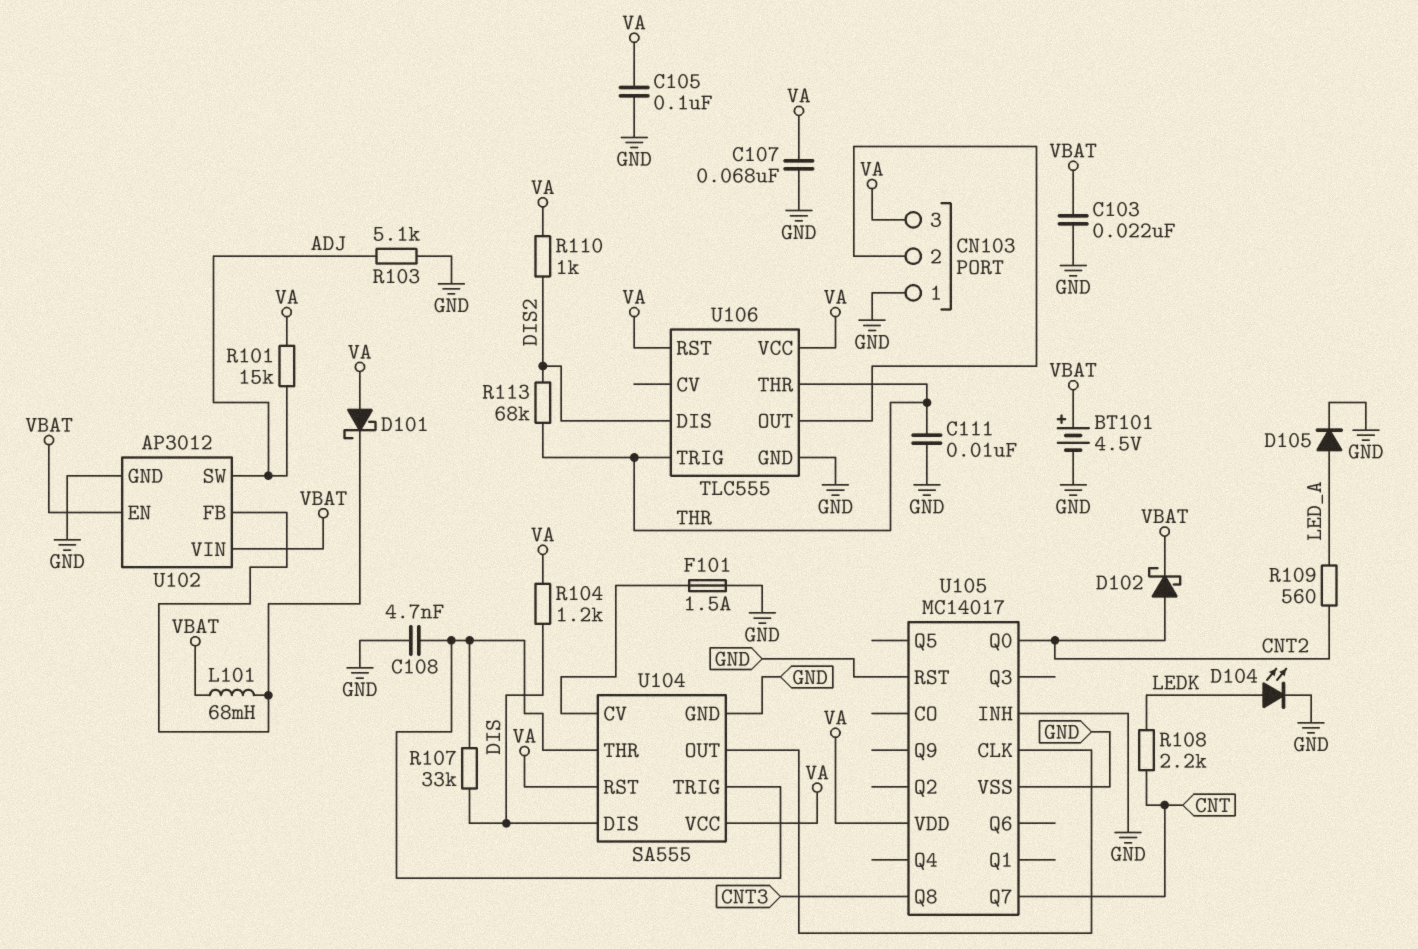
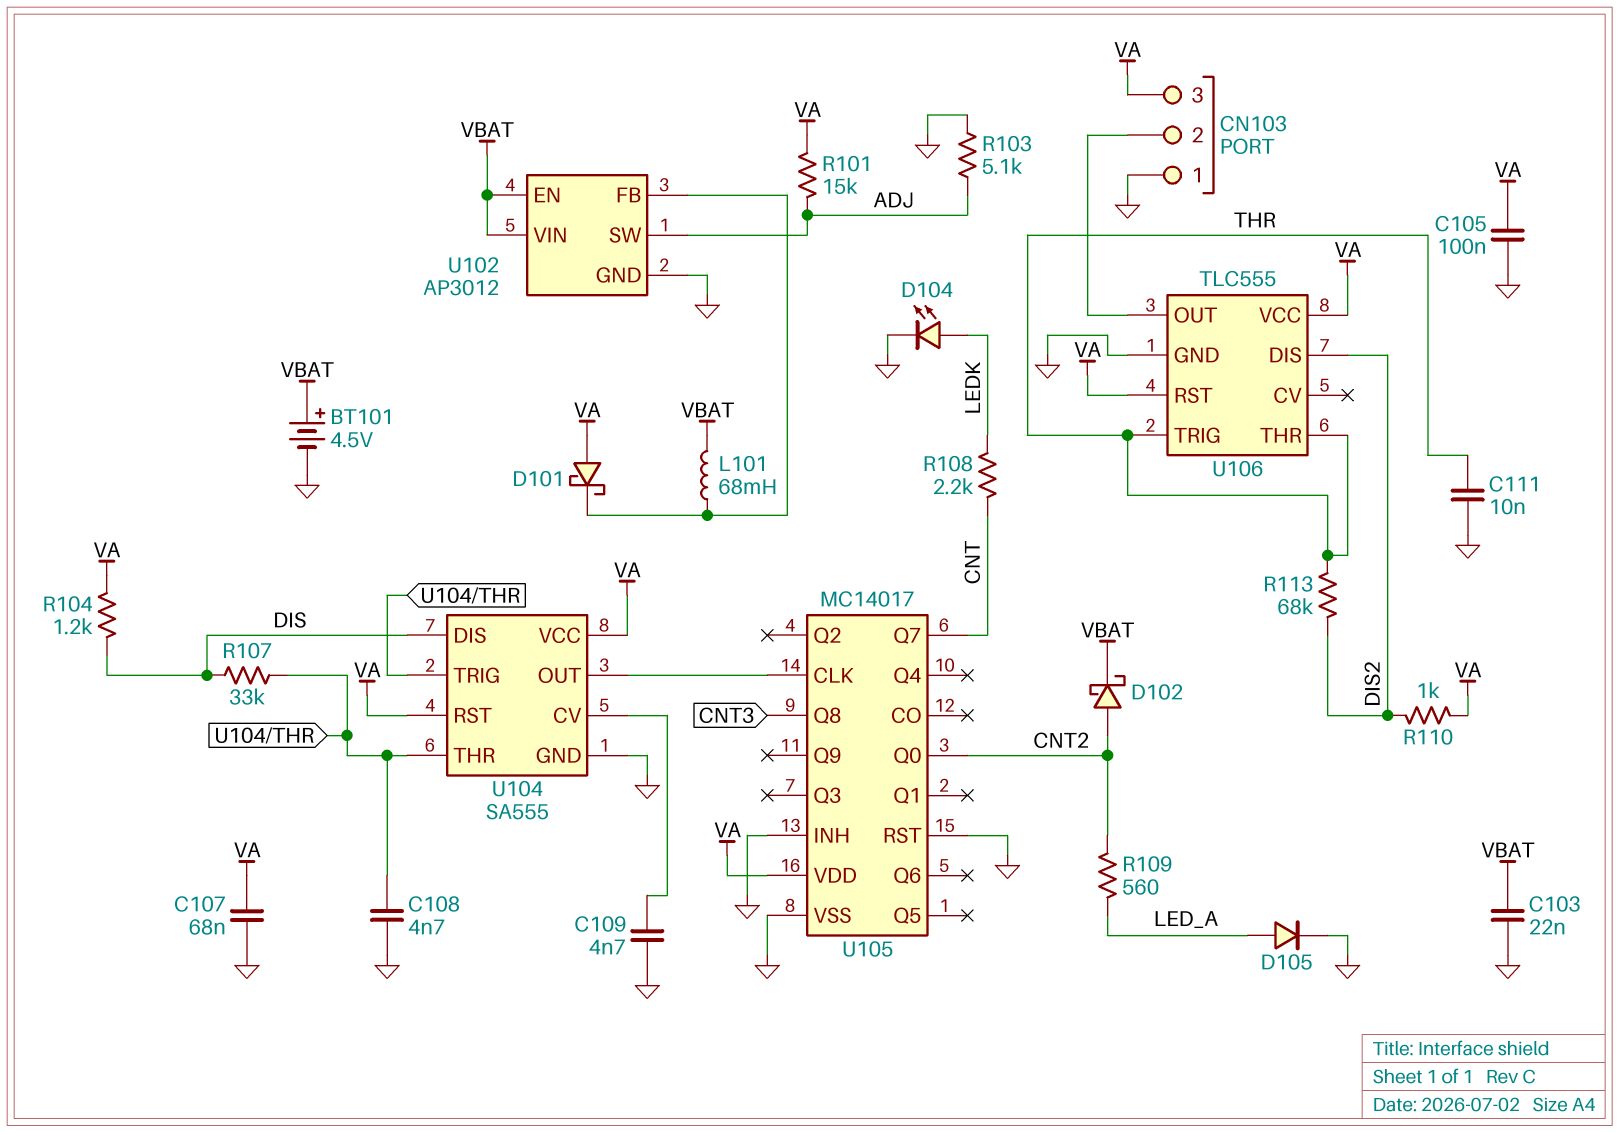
C109: none -> 4.7nF (GND, U104/CV)
F101: 1.5A (GND, U104/CV) -> none

